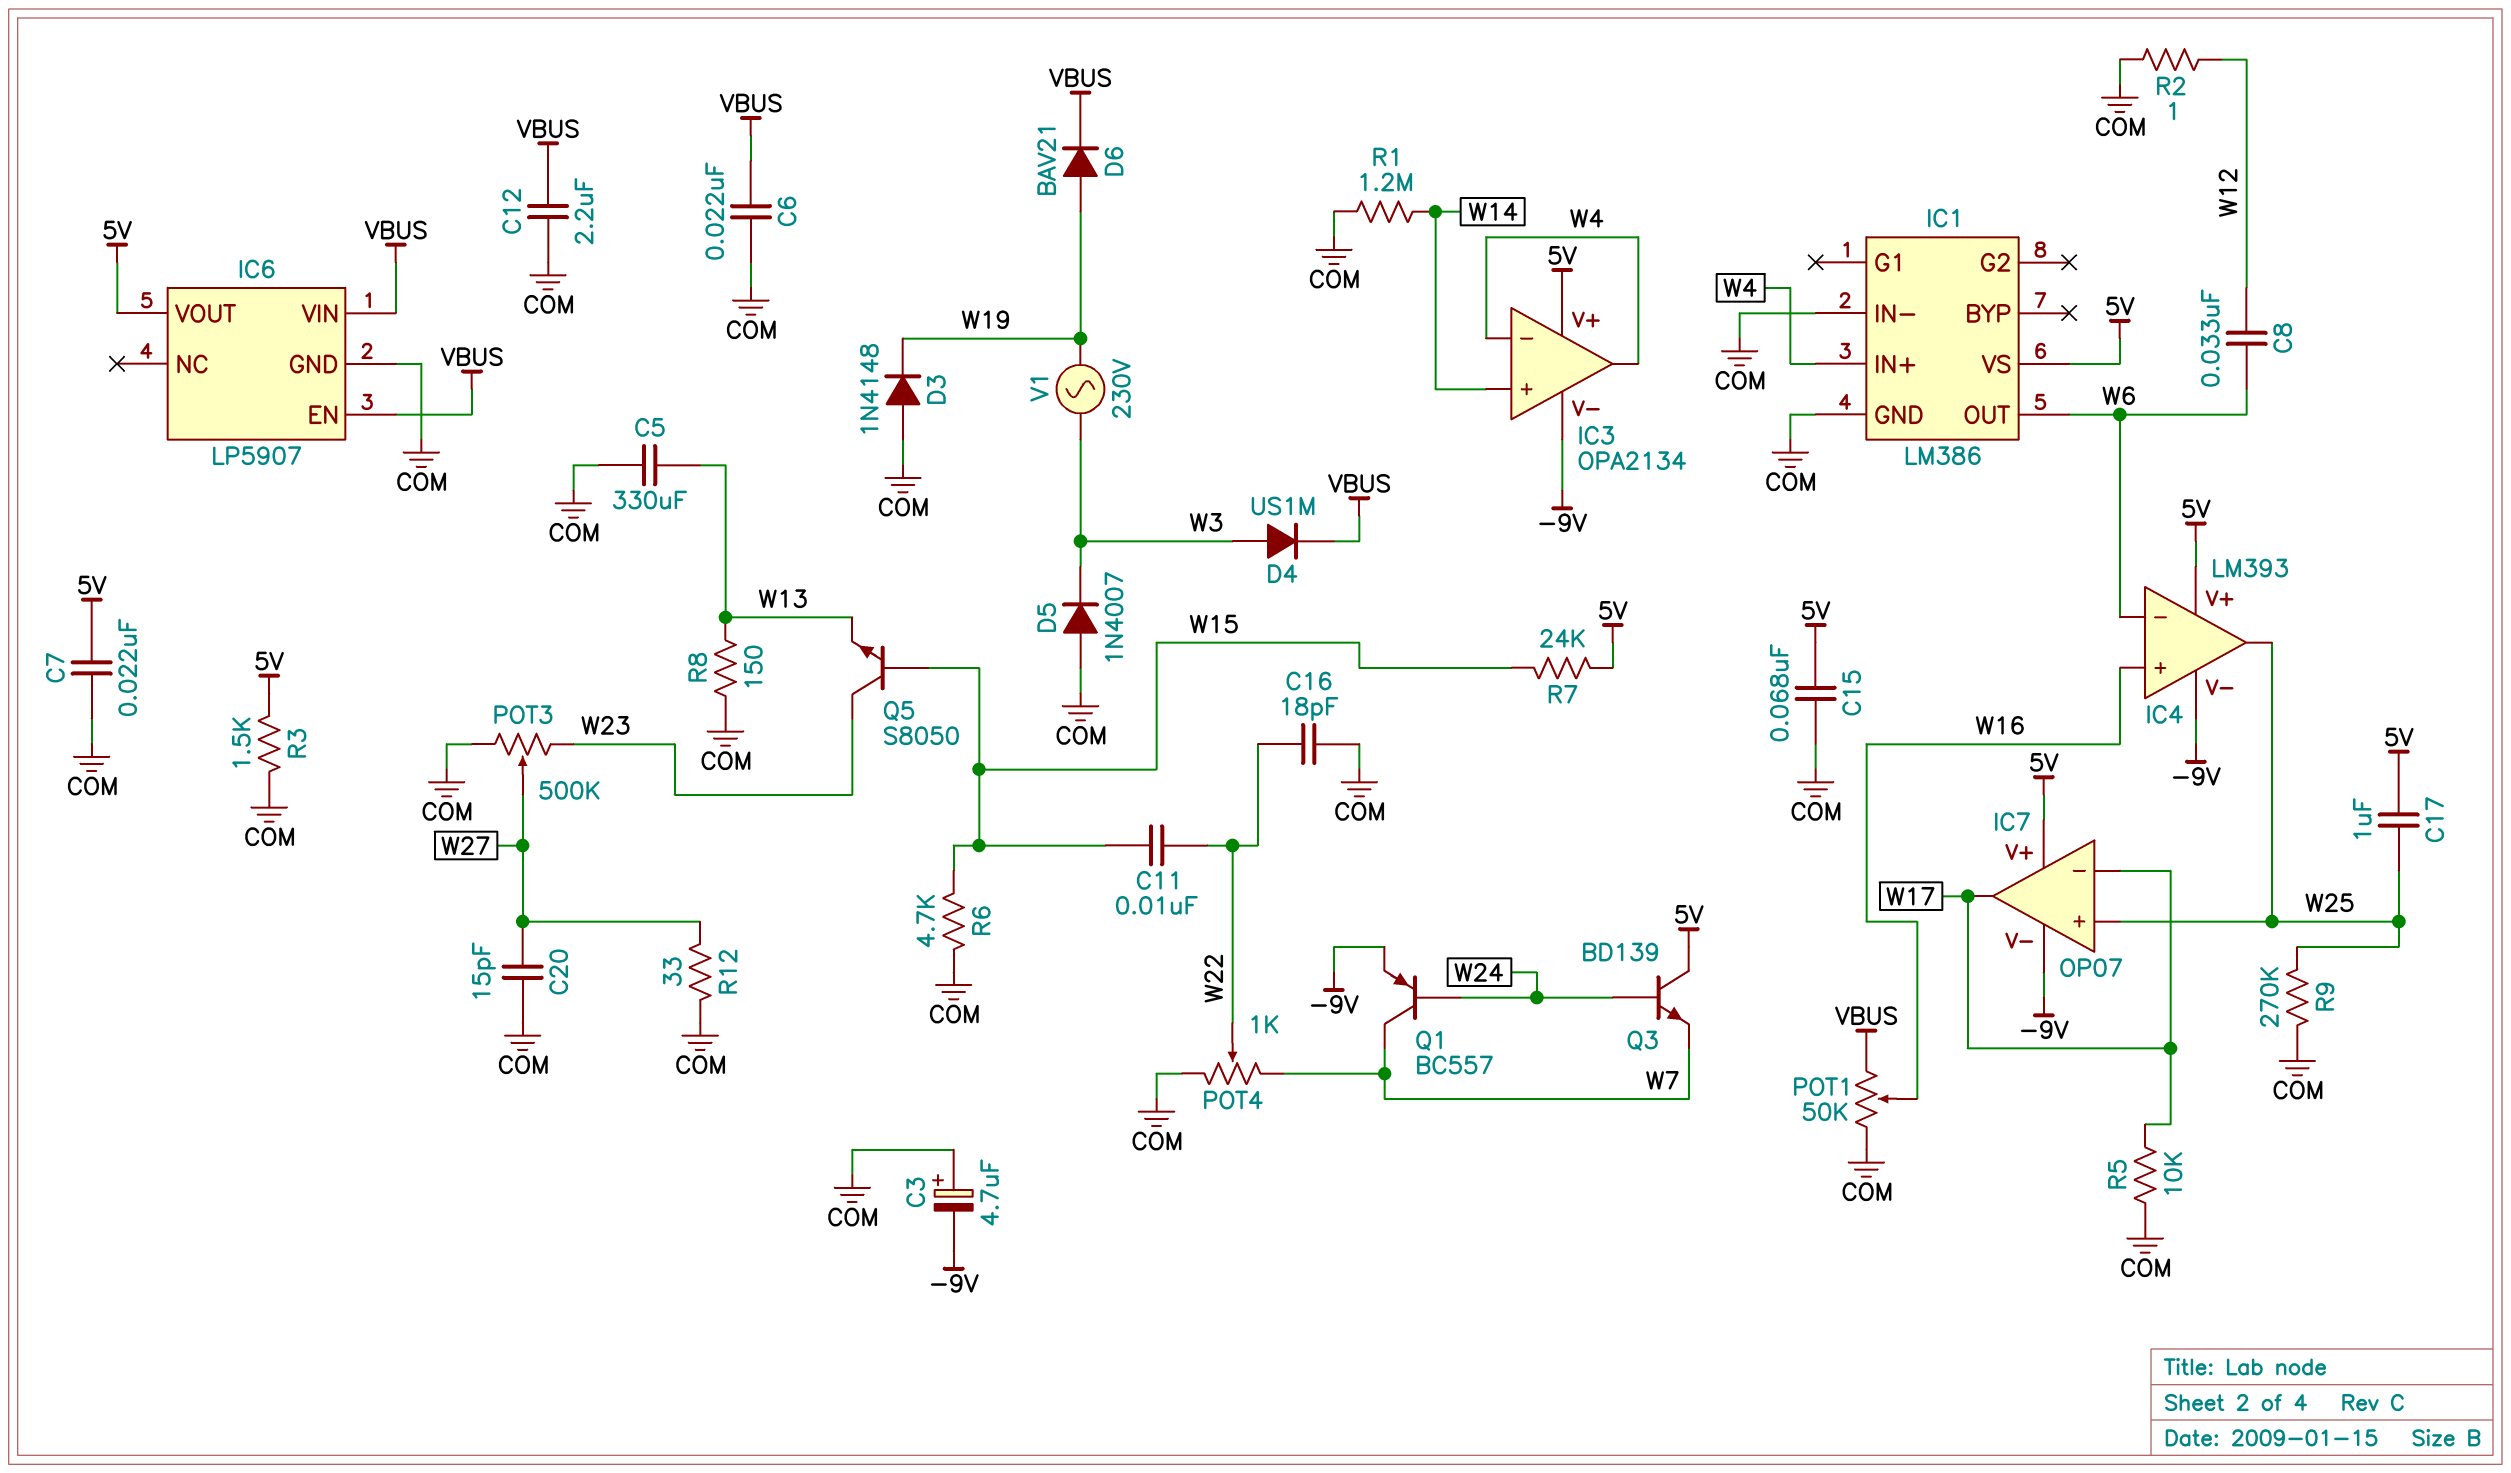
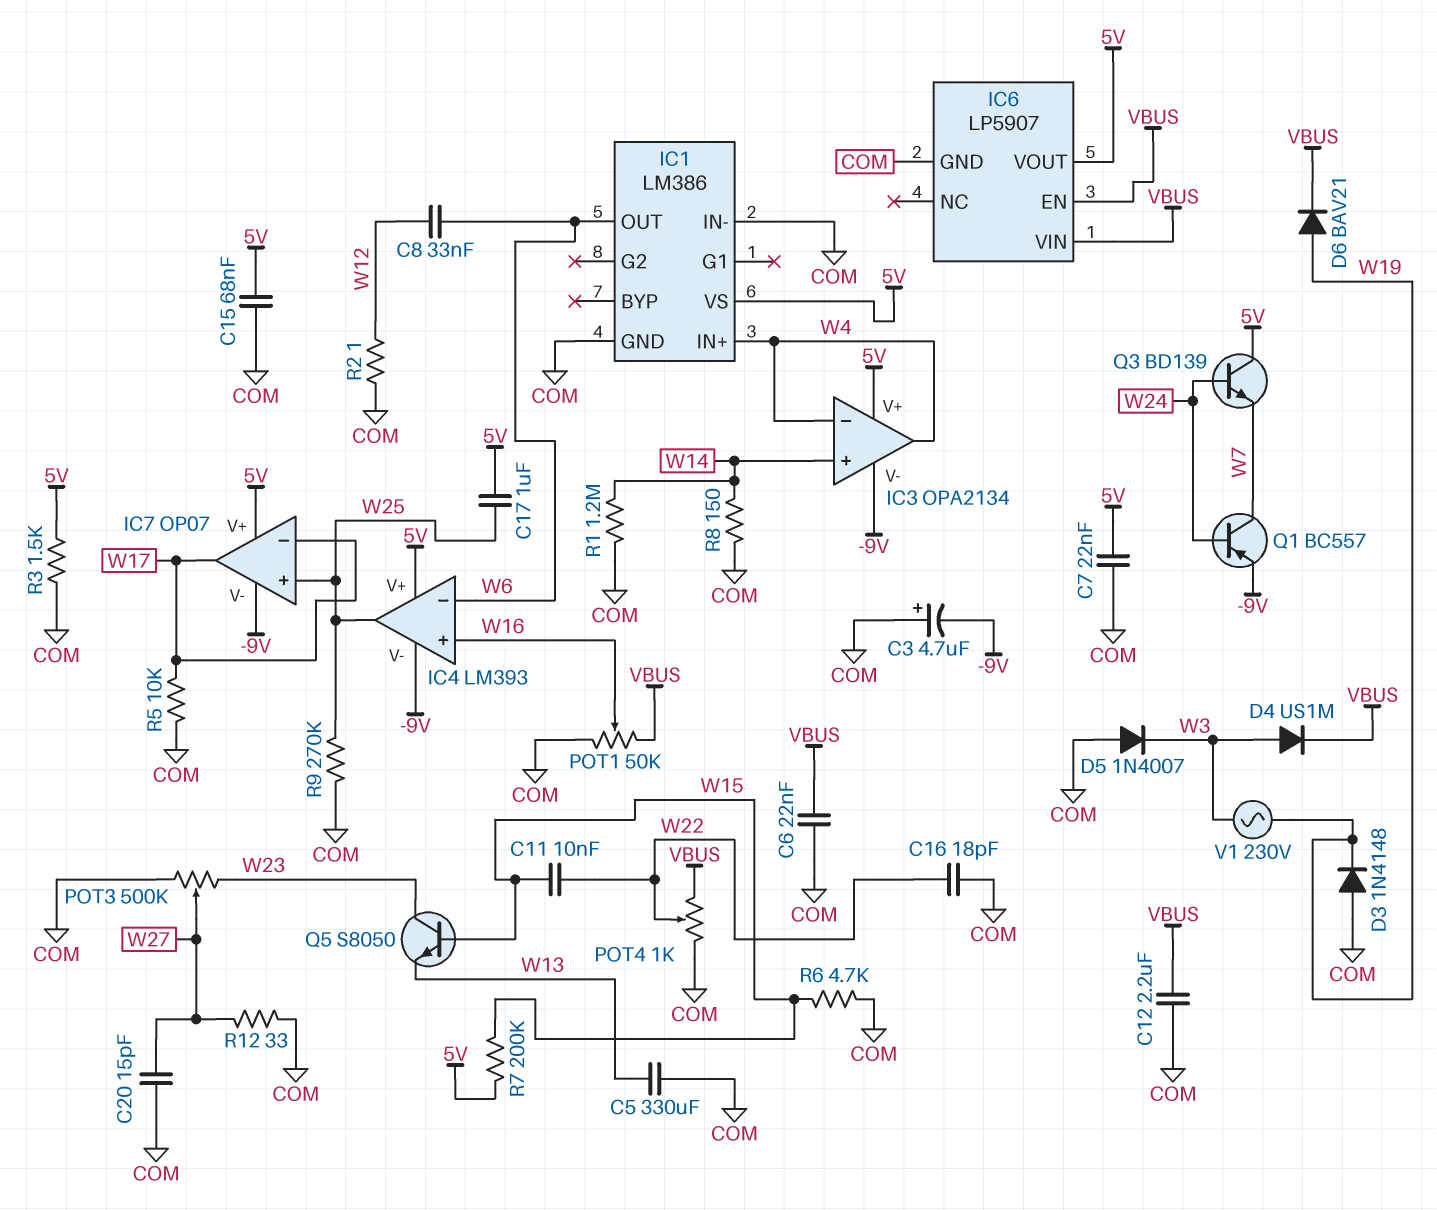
POT4: 1k (COM, W7, wiper W22) -> 1k (COM, VBUS, wiper W22)
R7: 24k (5V, W15) -> 200k (5V, W15)
R8: 150 (COM, W13) -> 150 (COM, W14)

